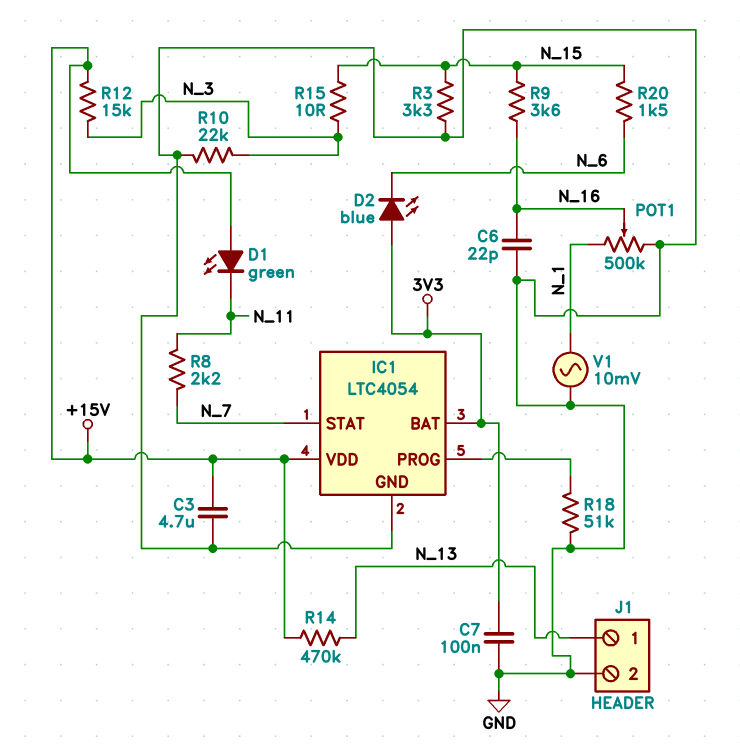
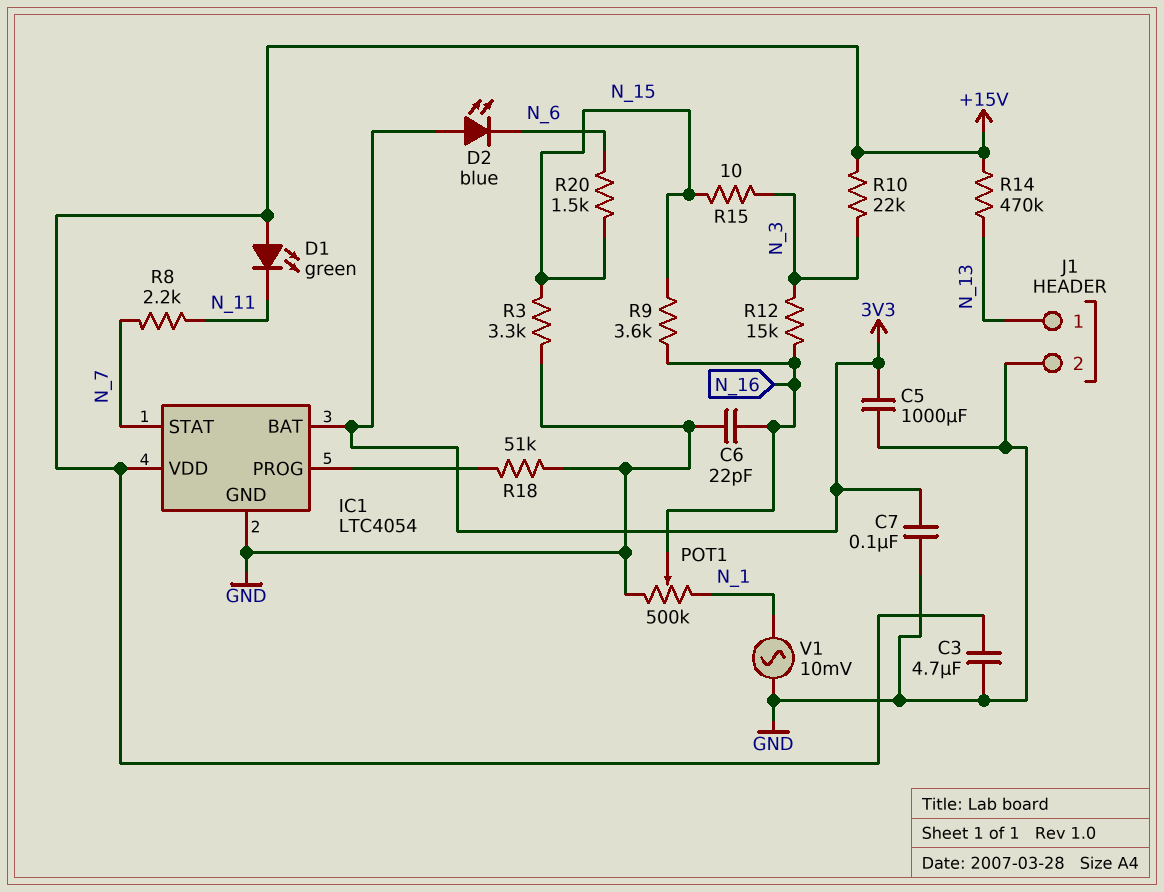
C5: none -> 1000uF (3V3, GND)
R10: 22k (GND, N_3) -> 22k (+15V, N_3)
R12: 15k (+15V, N_3) -> 15k (N_3, N_16)

